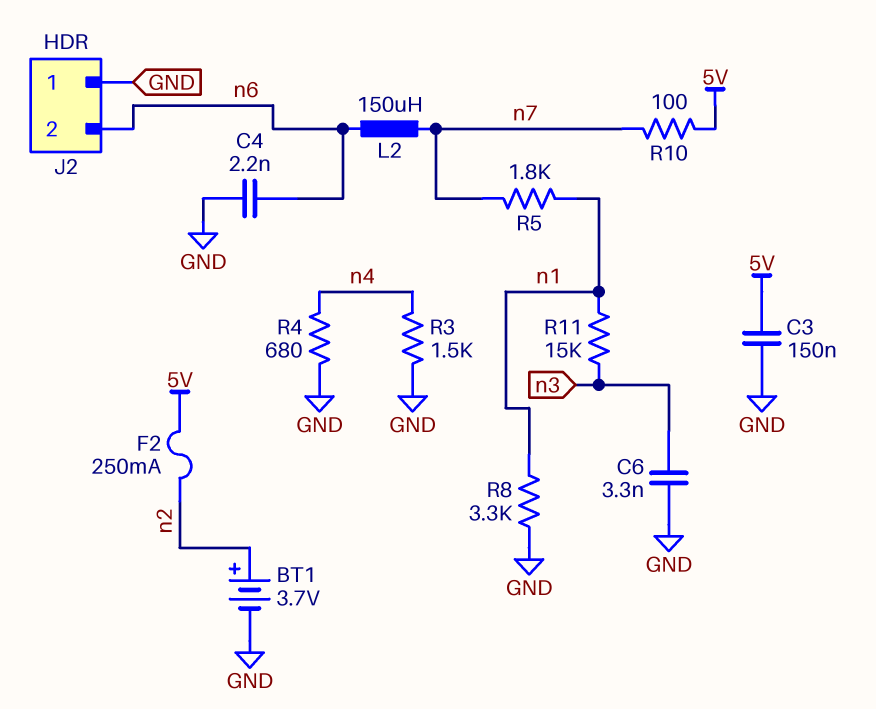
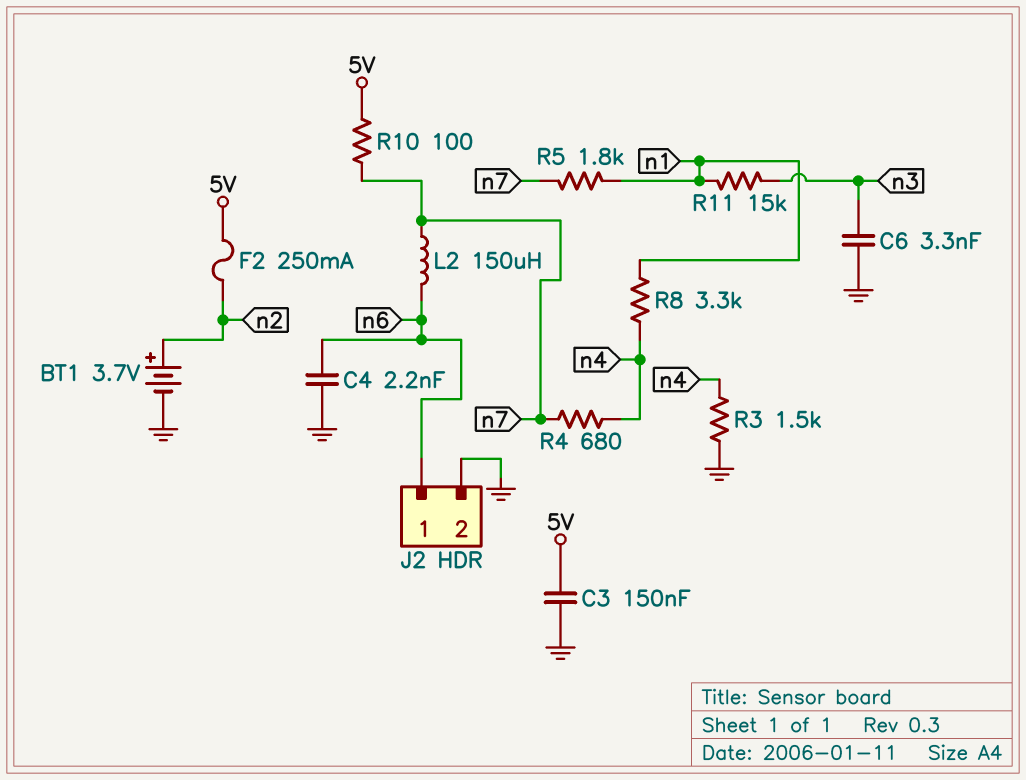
J2 pin 1: GND -> n6
J2 pin 2: n6 -> GND
R4: 680 (GND, n4) -> 680 (n4, n7)
R8: 3.3k (GND, n1) -> 3.3k (n1, n4)

